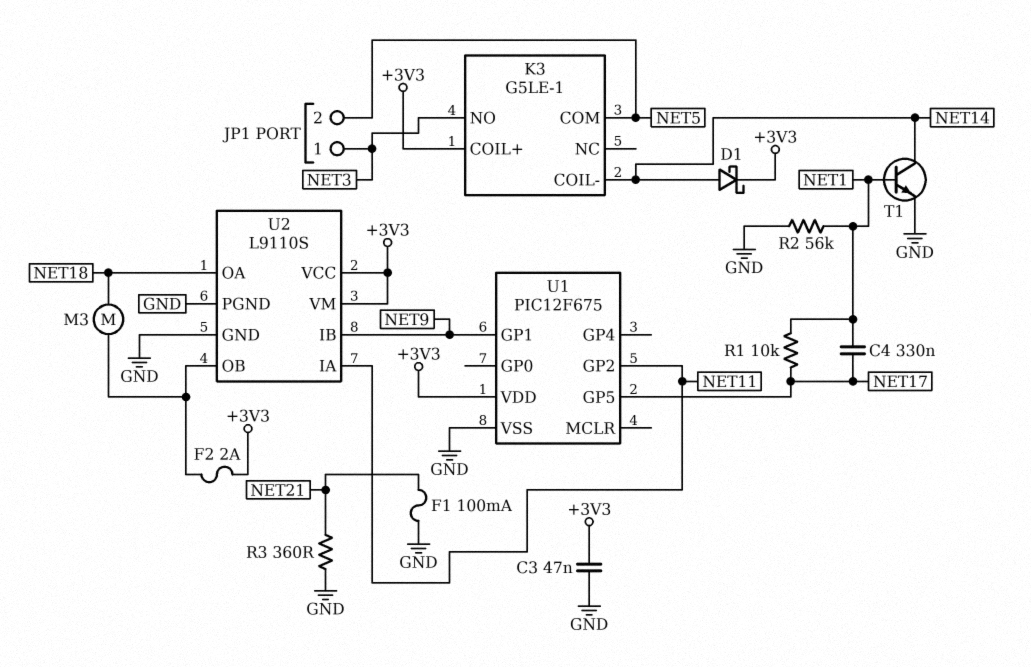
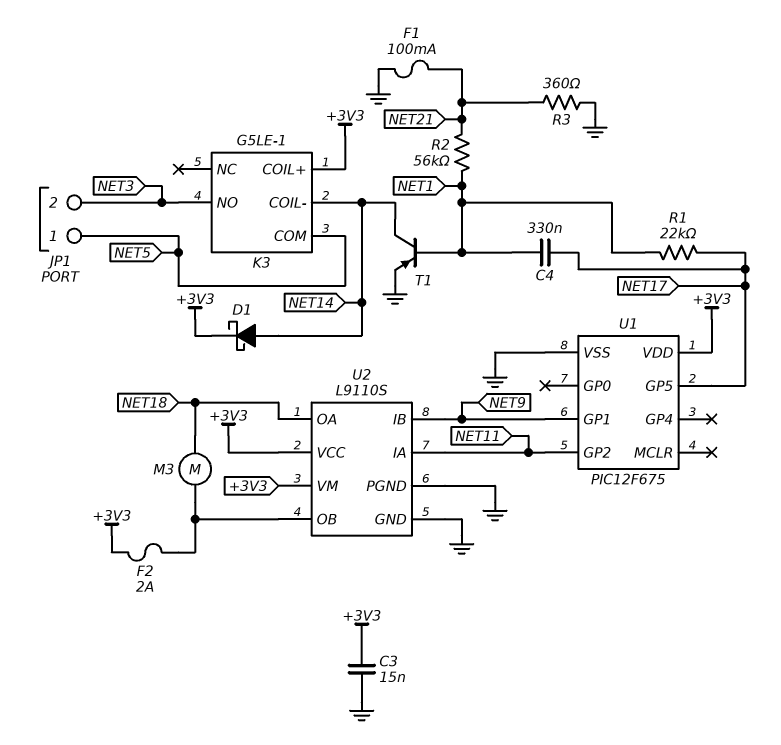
C3: 47nF (+3V3, GND) -> 15nF (+3V3, GND)
JP1 pin 1: NET3 -> NET5
JP1 pin 2: NET5 -> NET3
R1: 10k (NET1, NET17) -> 22k (NET1, NET17)
R2: 56k (GND, NET1) -> 56k (NET1, NET21)
T1: NPN (B NET1, C NET14, E GND) -> PNP (B NET1, C NET14, E GND)

